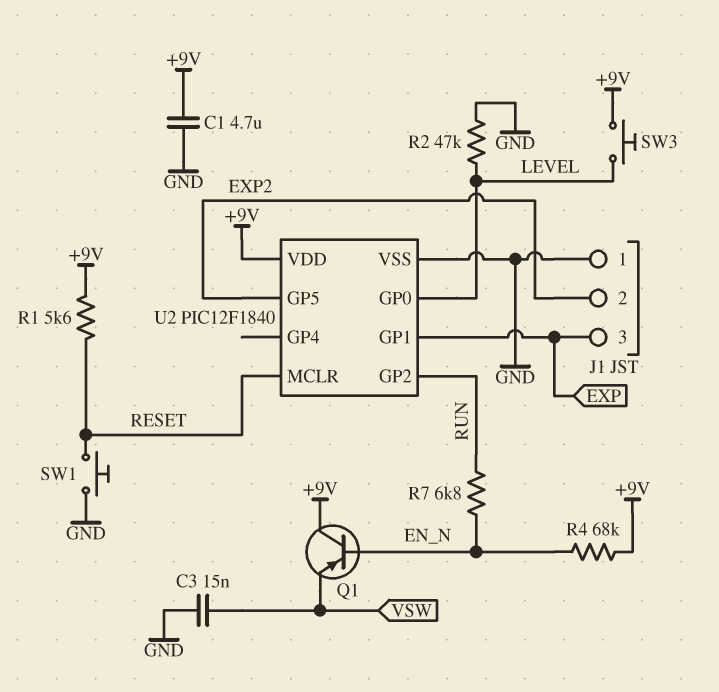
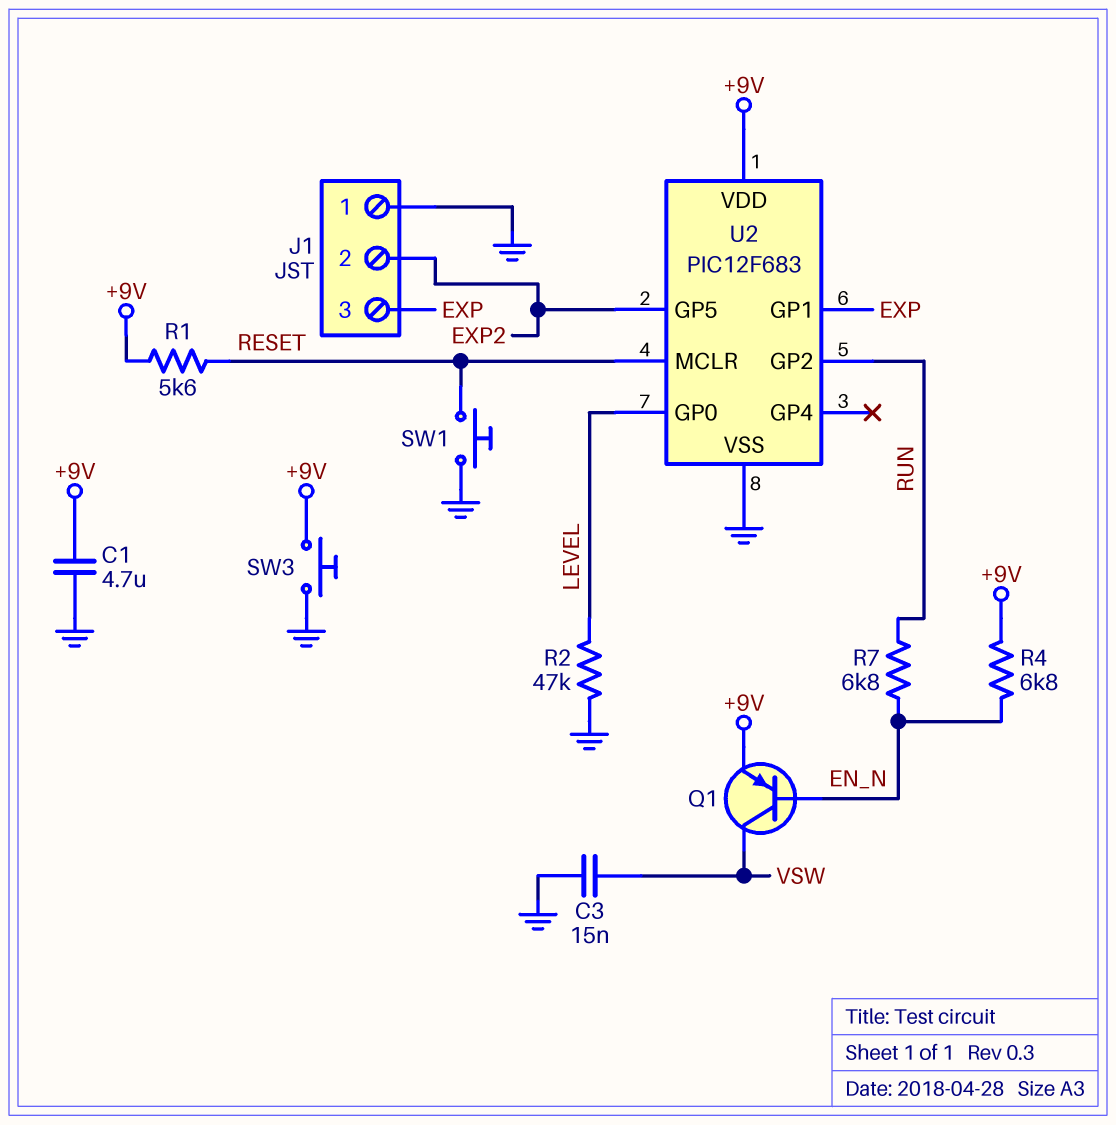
Q1: PNP (B EN_N, C +9V, E VSW) -> PNP (B EN_N, C VSW, E +9V)
R4: 68k (+9V, EN_N) -> 6.8k (+9V, EN_N)
SW3: button (+9V, LEVEL) -> button (+9V, GND)
U2: PIC12F1840 -> PIC12F683

